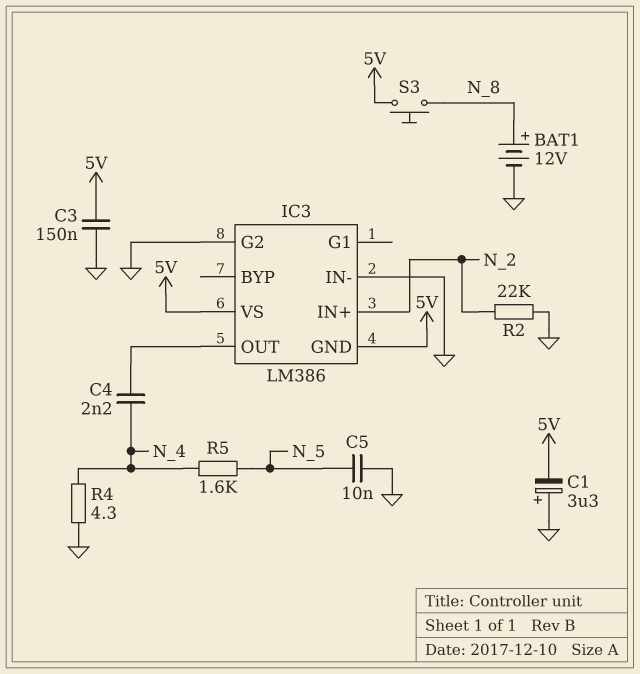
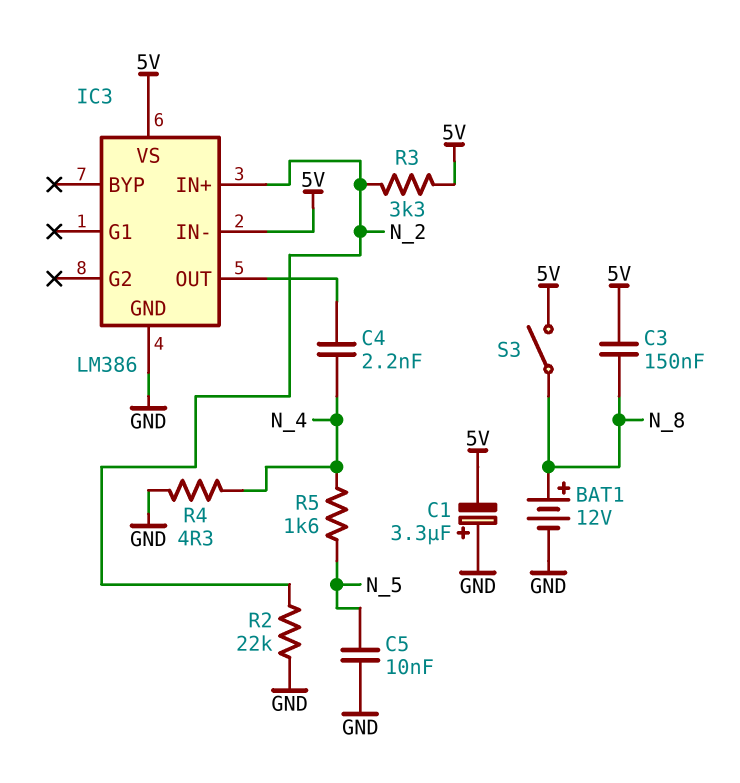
C3: 150nF (5V, GND) -> 150nF (5V, N_8)
IC3 pin G2: GND -> none
IC3 pin GND: 5V -> GND
IC3 pin IN-: GND -> 5V
R3: none -> 3.3k (5V, N_2)
S3: button (5V, N_8) -> switch (5V, N_8)

